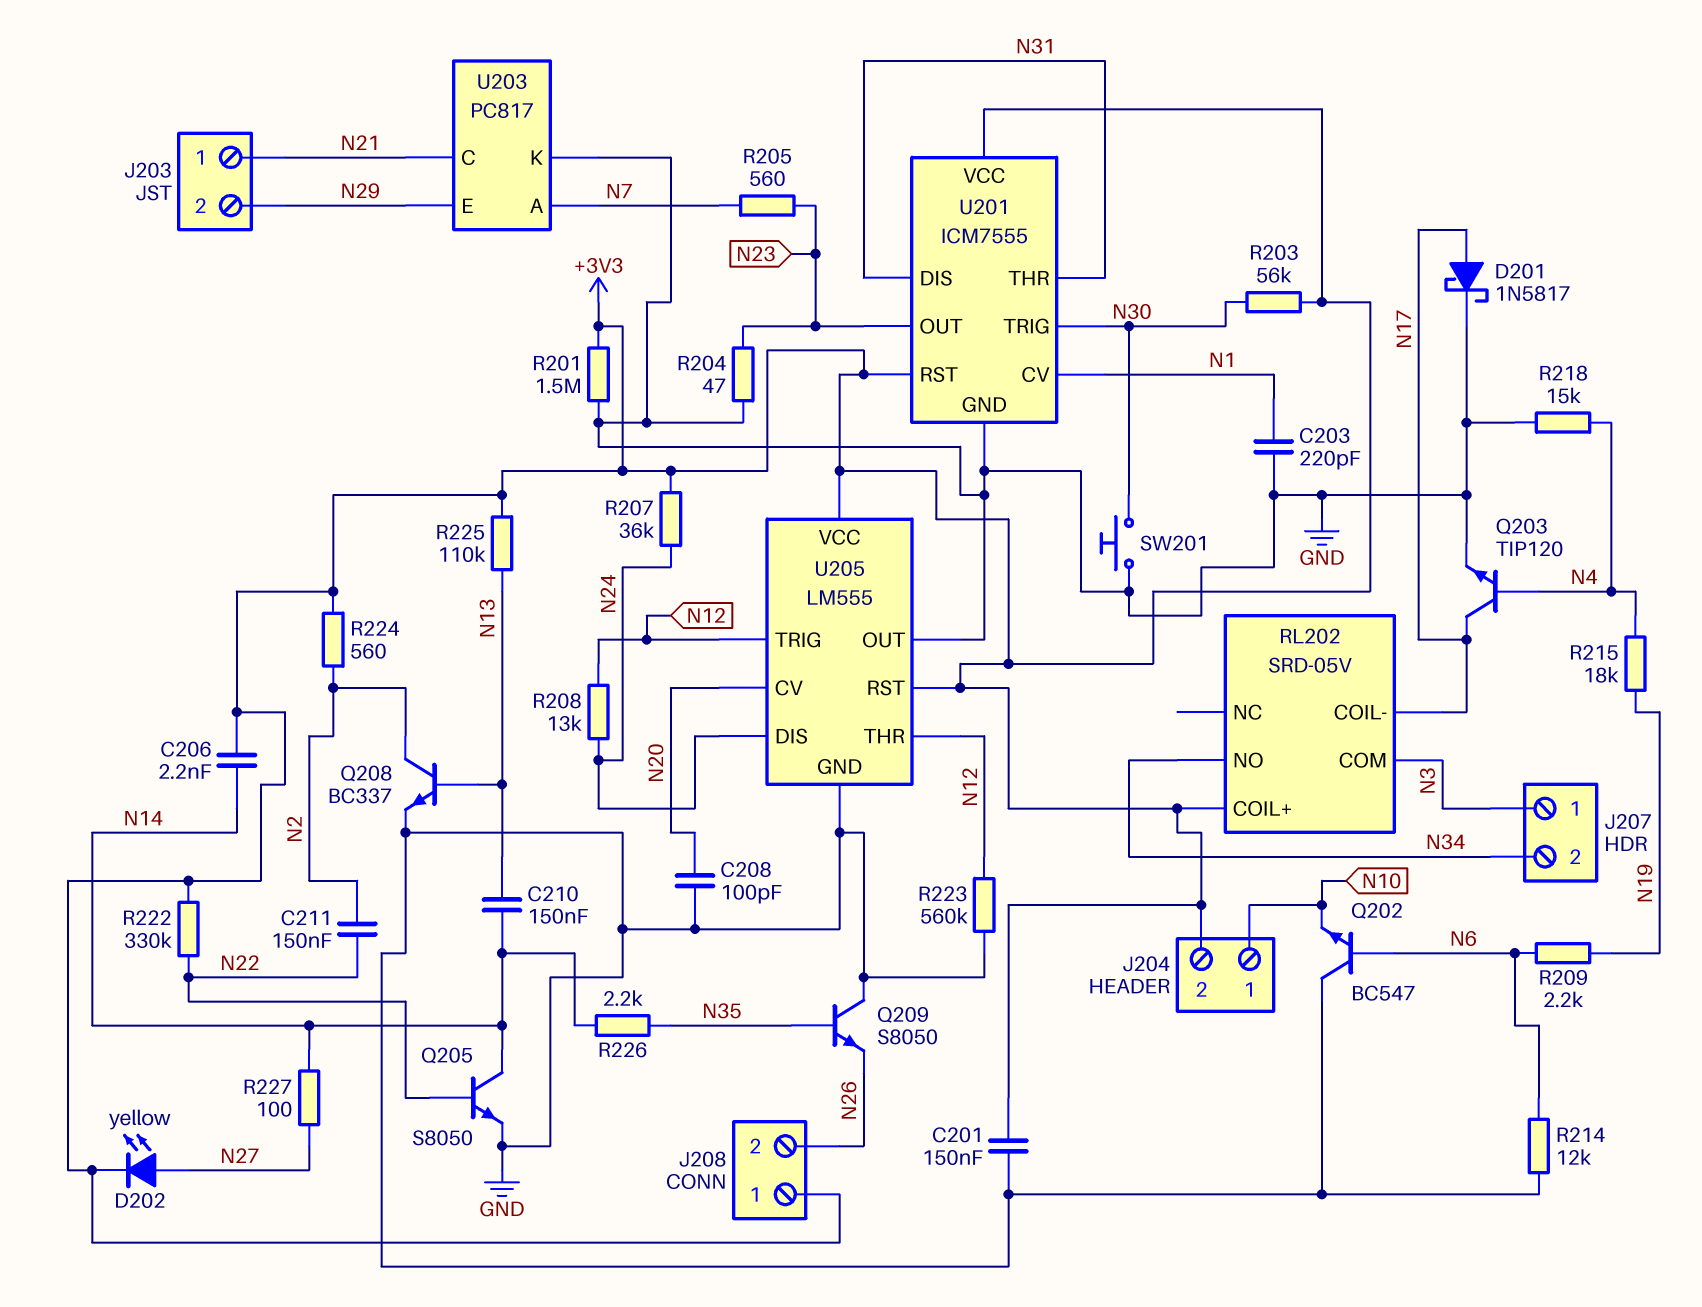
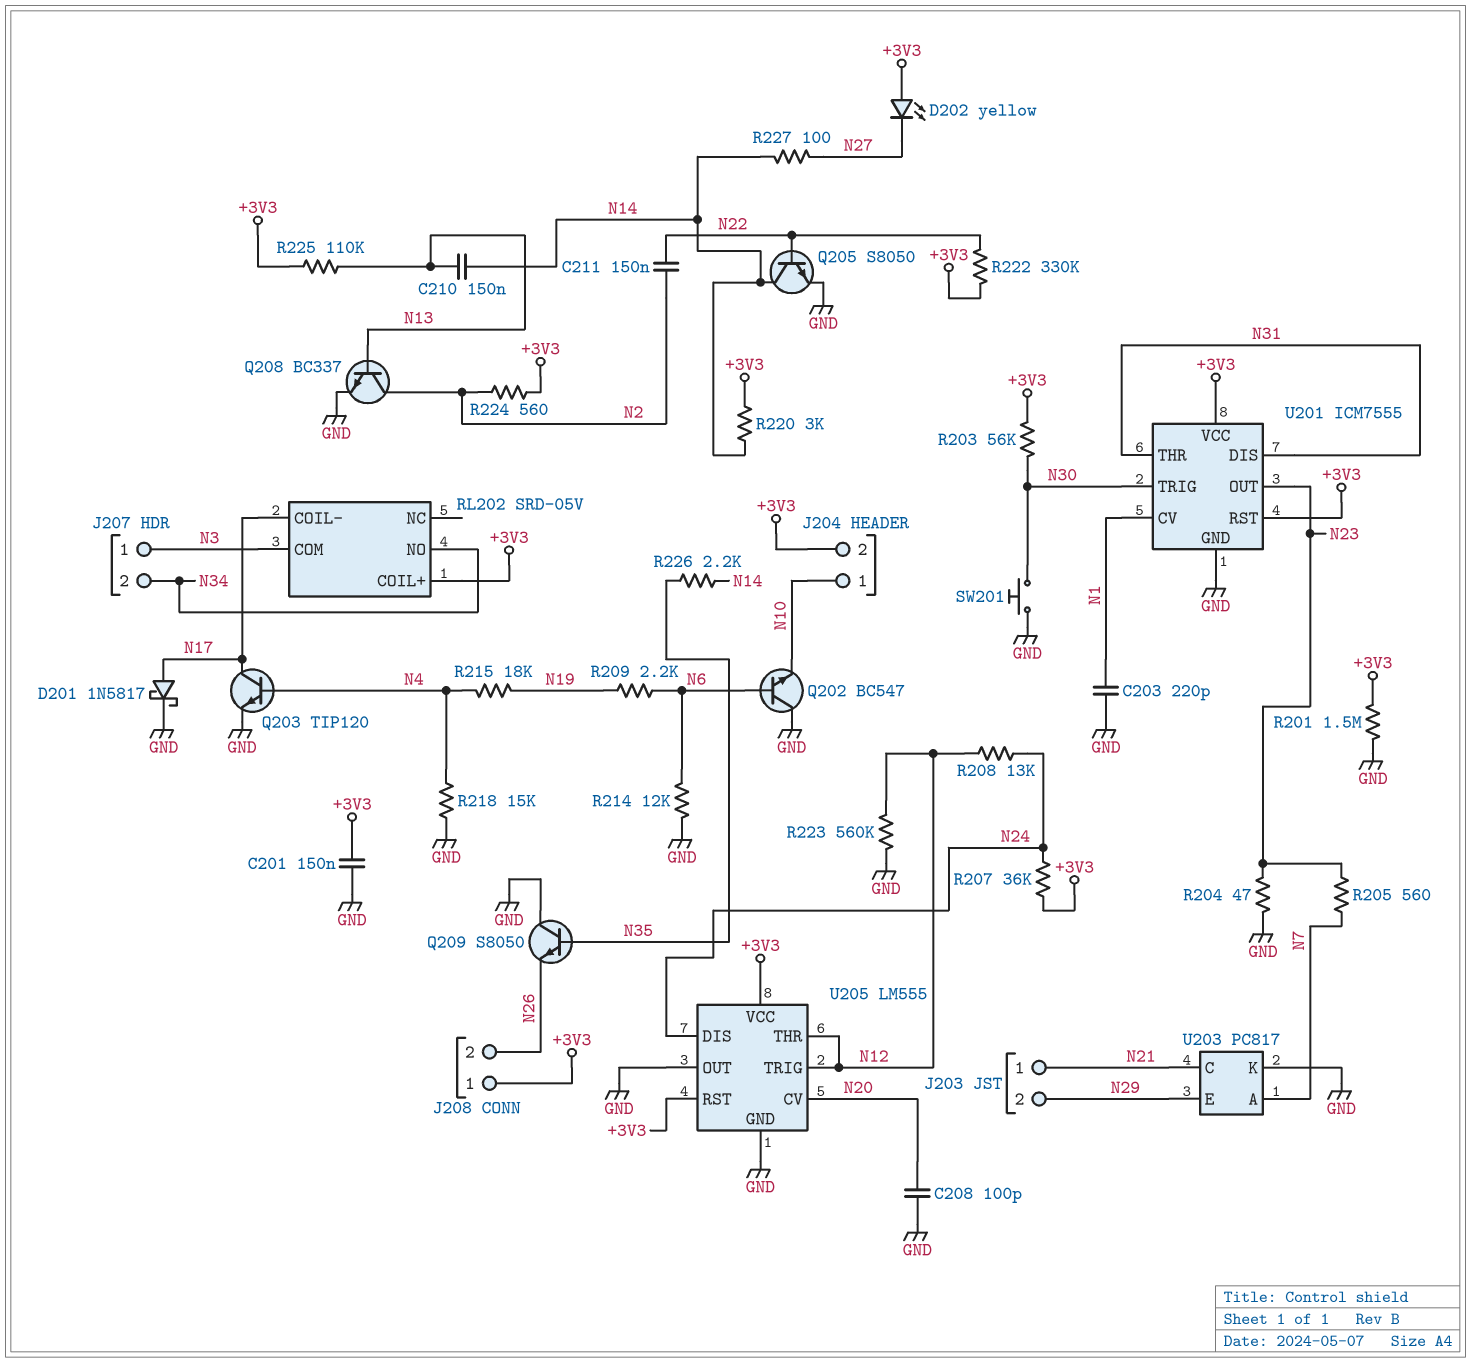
C206: 2.2nF (+3V3, N14) -> none
D202: LED yellow (A N27, K +3V3) -> LED yellow (A +3V3, K N27)
R220: none -> 3k (+3V3, N14)

